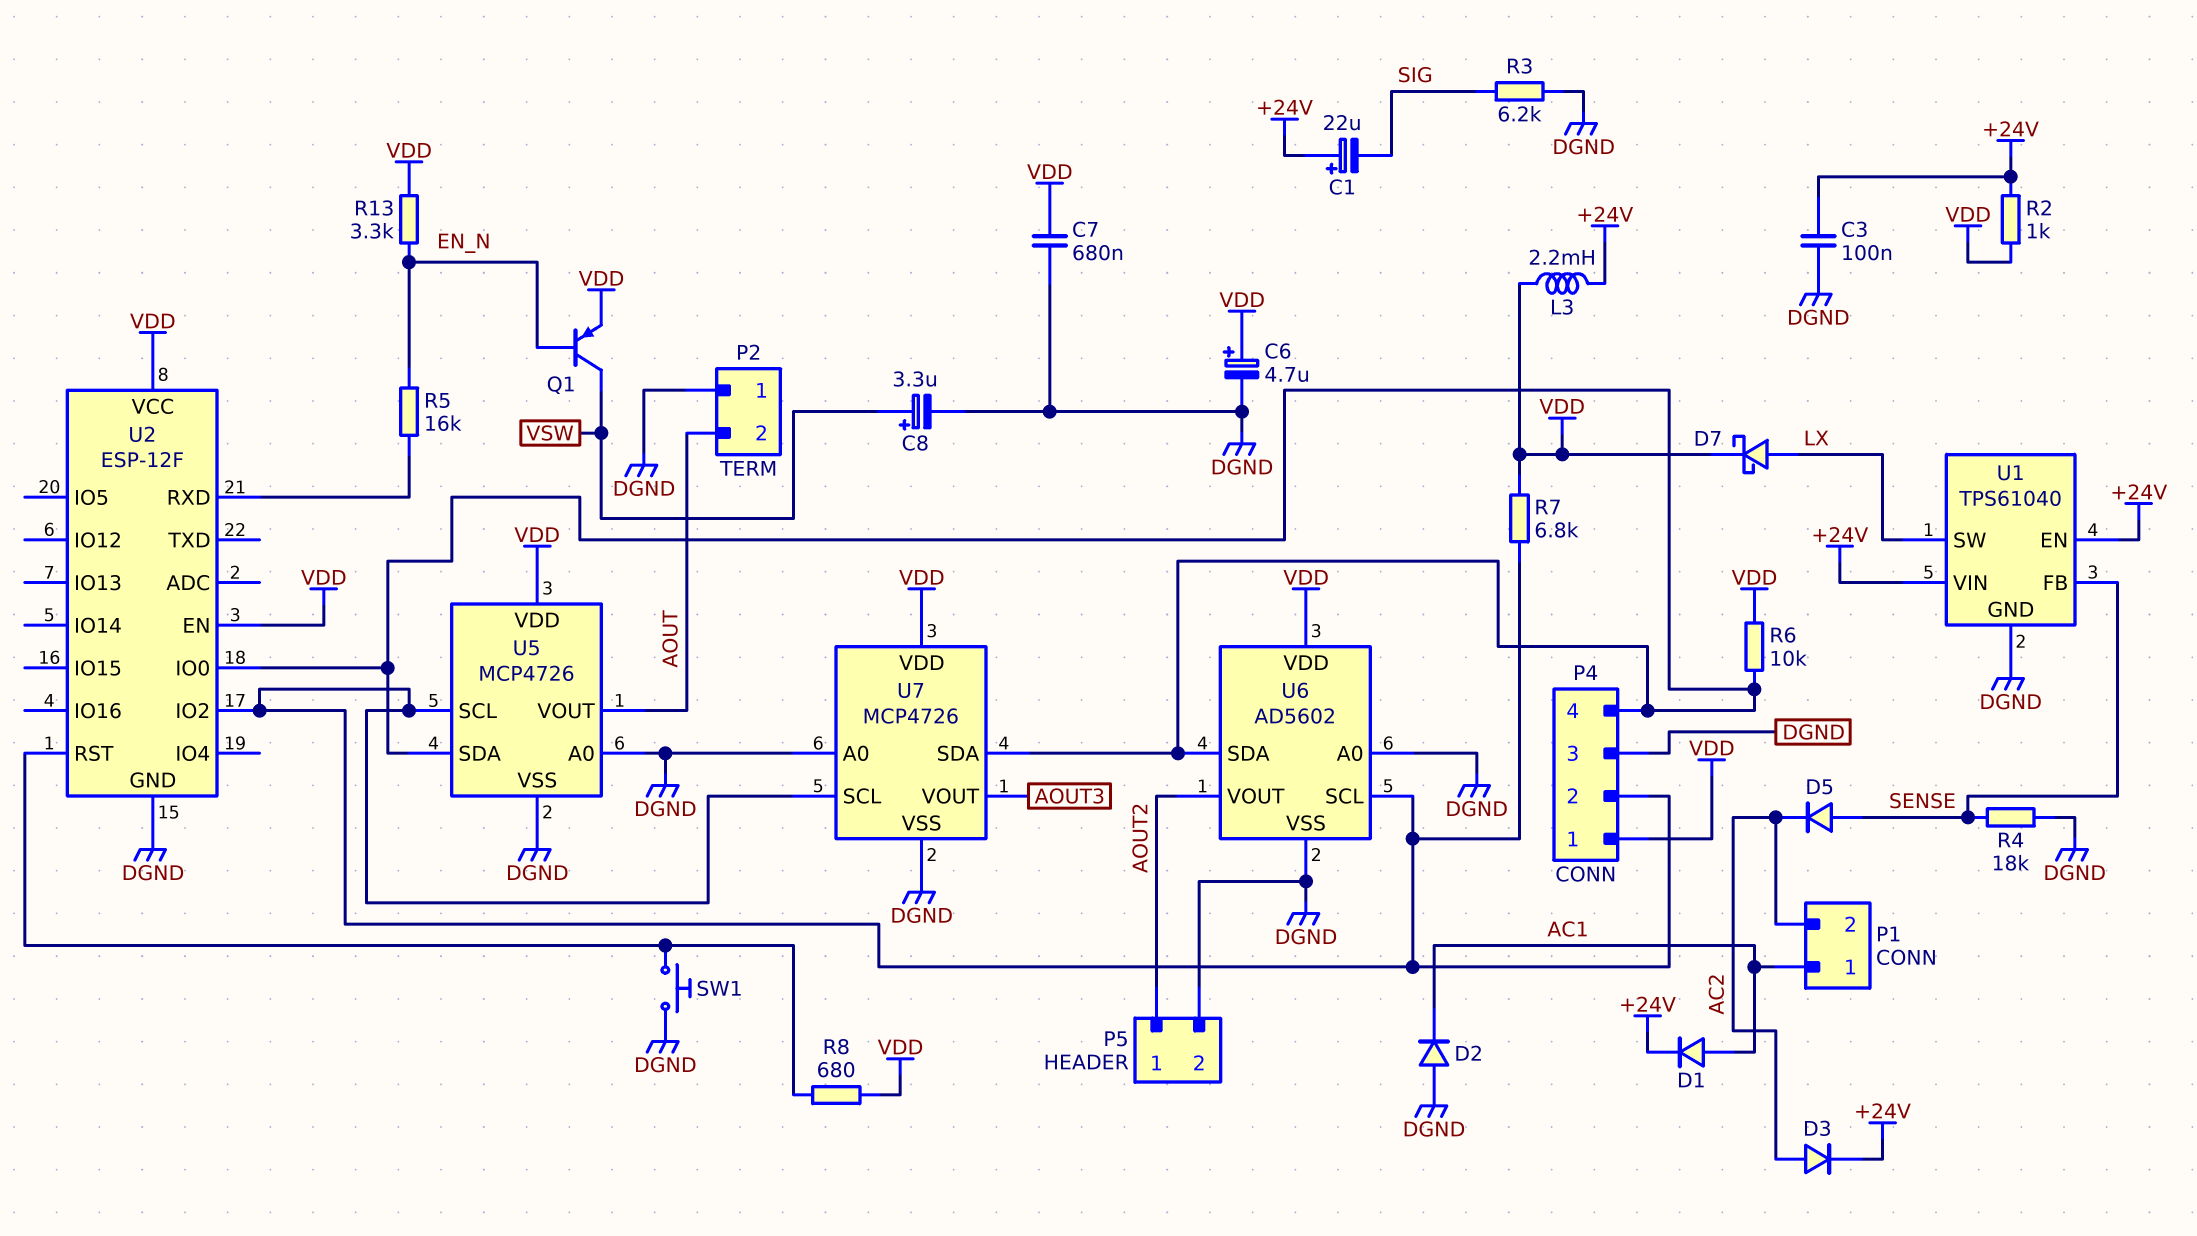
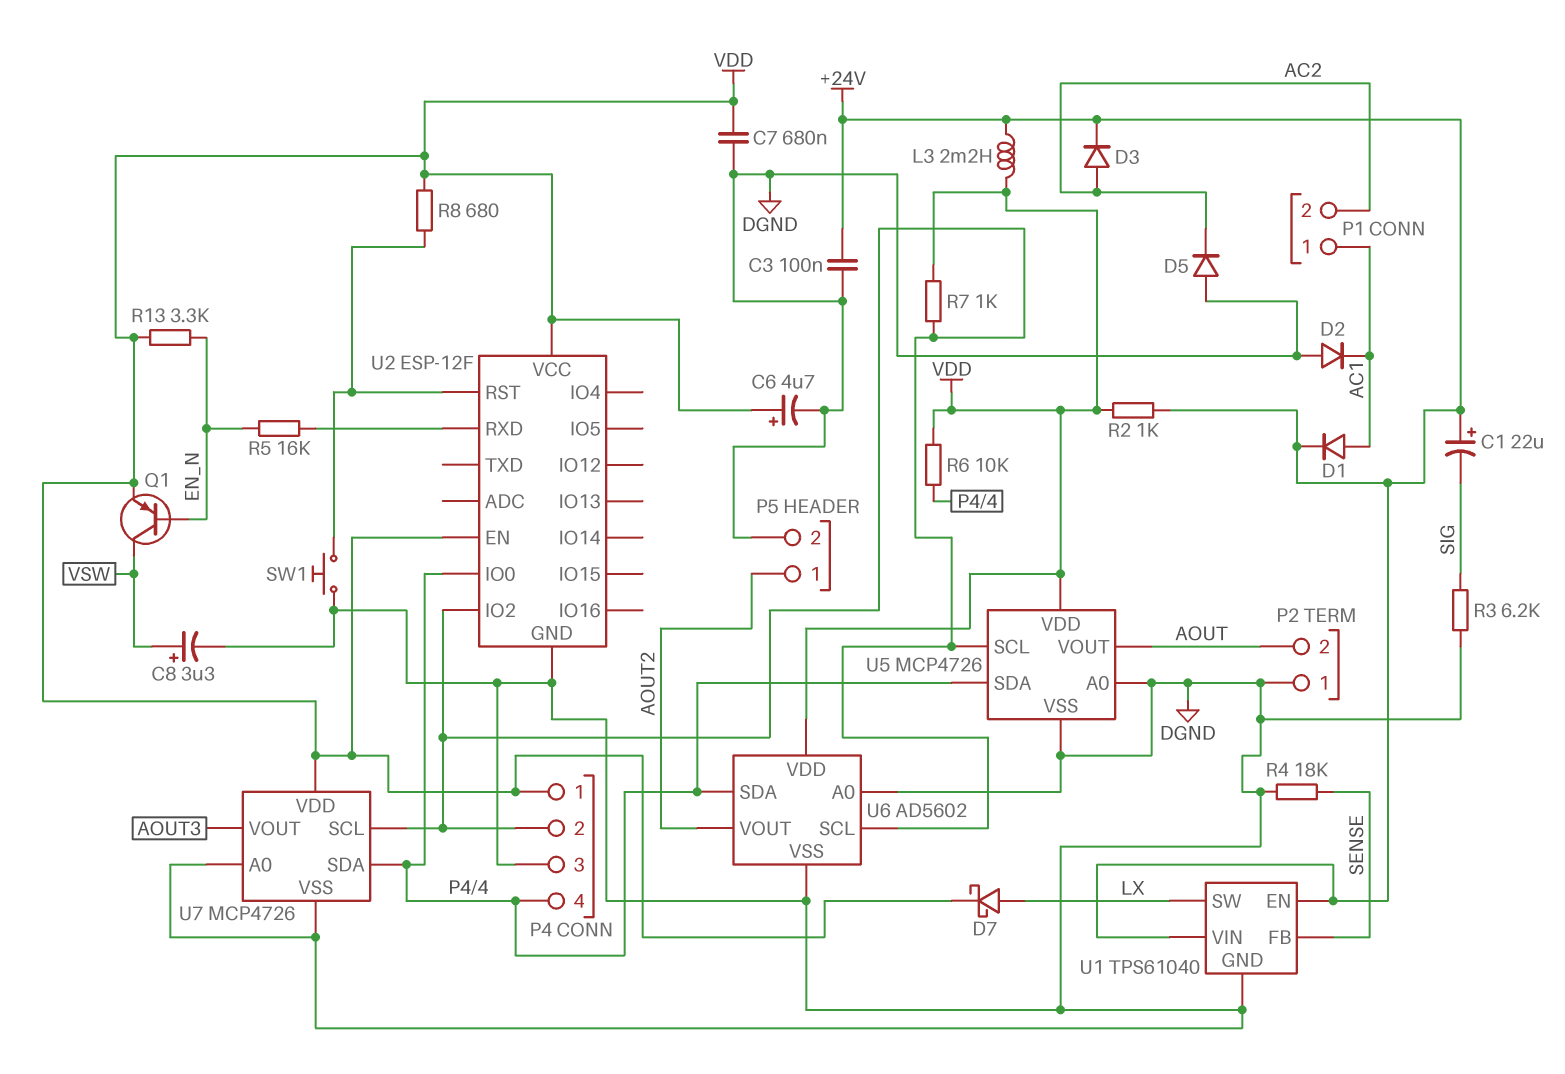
D5: diode (A SENSE, K AC2) -> diode (A DGND, K AC2)
R7: 6.8k (P4/2, VDD) -> 1k (P4/2, VDD)

